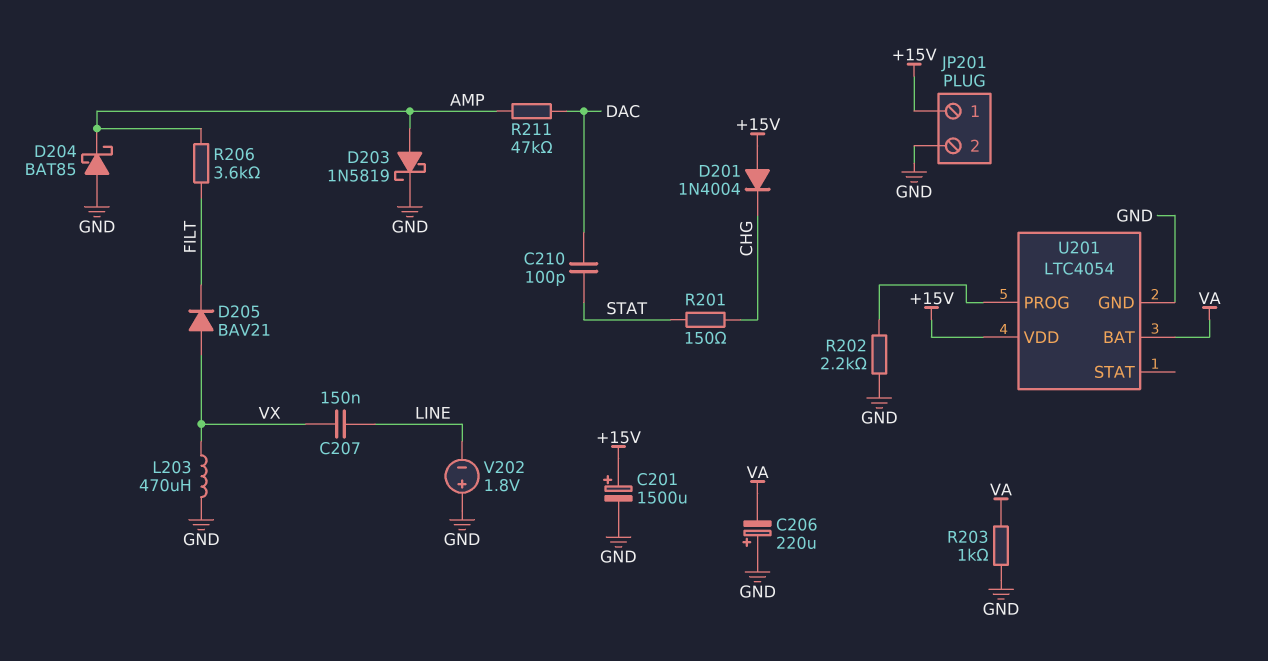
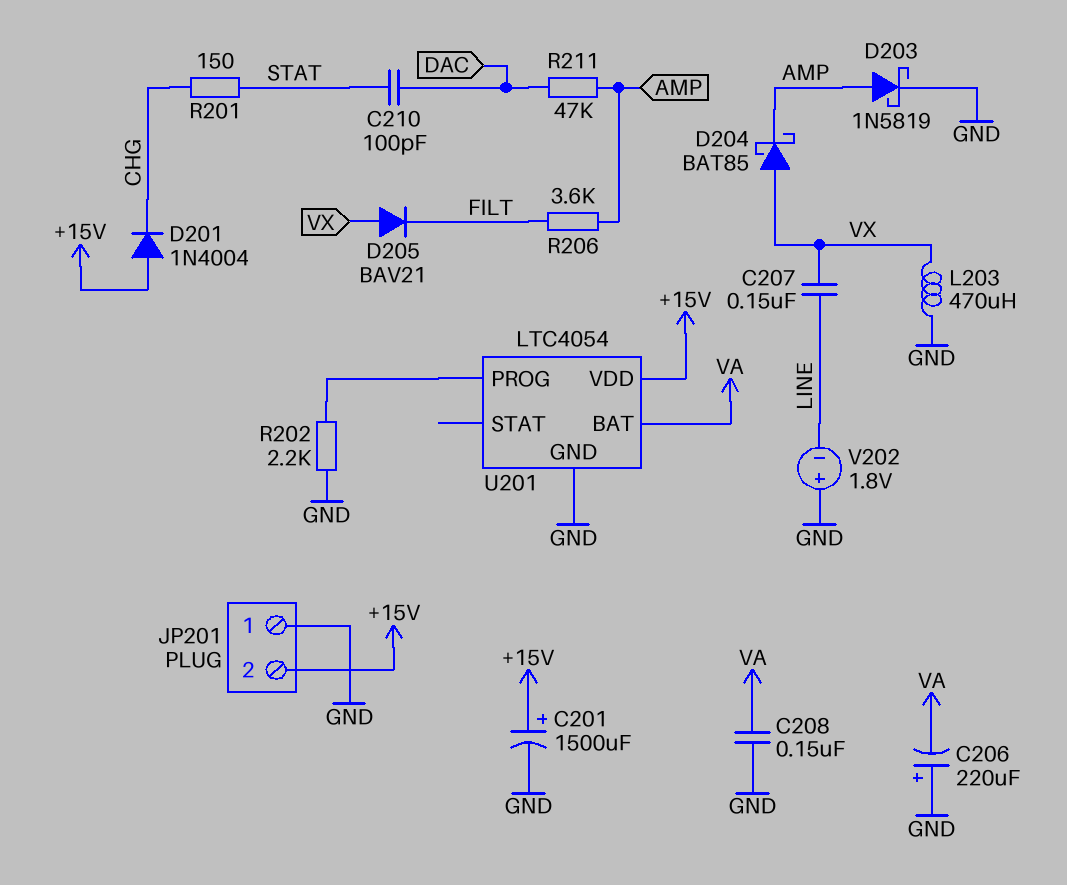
C208: none -> 150nF (GND, VA)
D204: schottky BAT85 (A GND, K AMP) -> schottky BAT85 (A VX, K AMP)
JP201 pin 1: +15V -> GND
JP201 pin 2: GND -> +15V
R203: 1k (GND, VA) -> none

